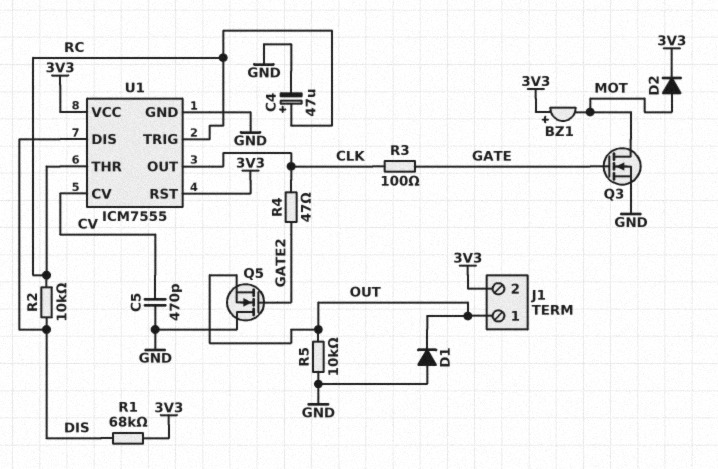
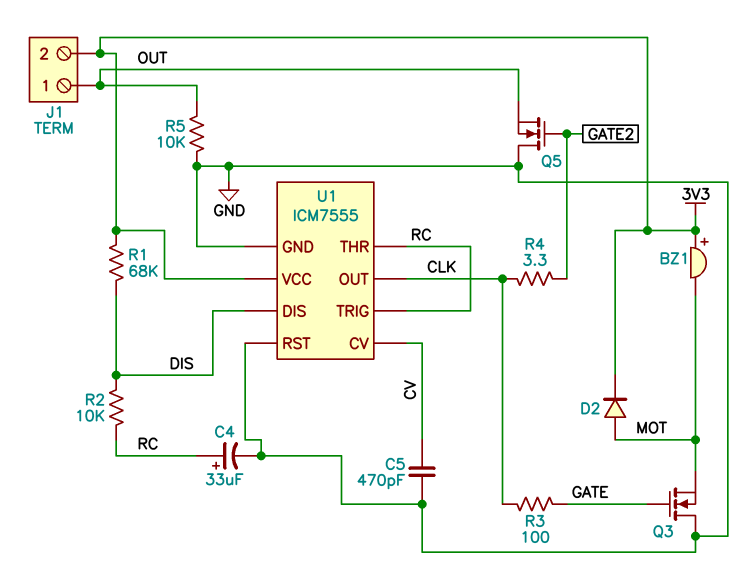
C4: 47uF (plus RC, minus GND) -> 33uF (plus RC, minus GND)
D1: diode (A GND, K OUT) -> none
Q3: NMOS (G GATE, D MOT, S GND) -> NMOS (G GATE, D GND, S MOT)
R4: 47 (CLK, GATE2) -> 3.3 (CLK, GATE2)
U1 pin RST: 3V3 -> GND

